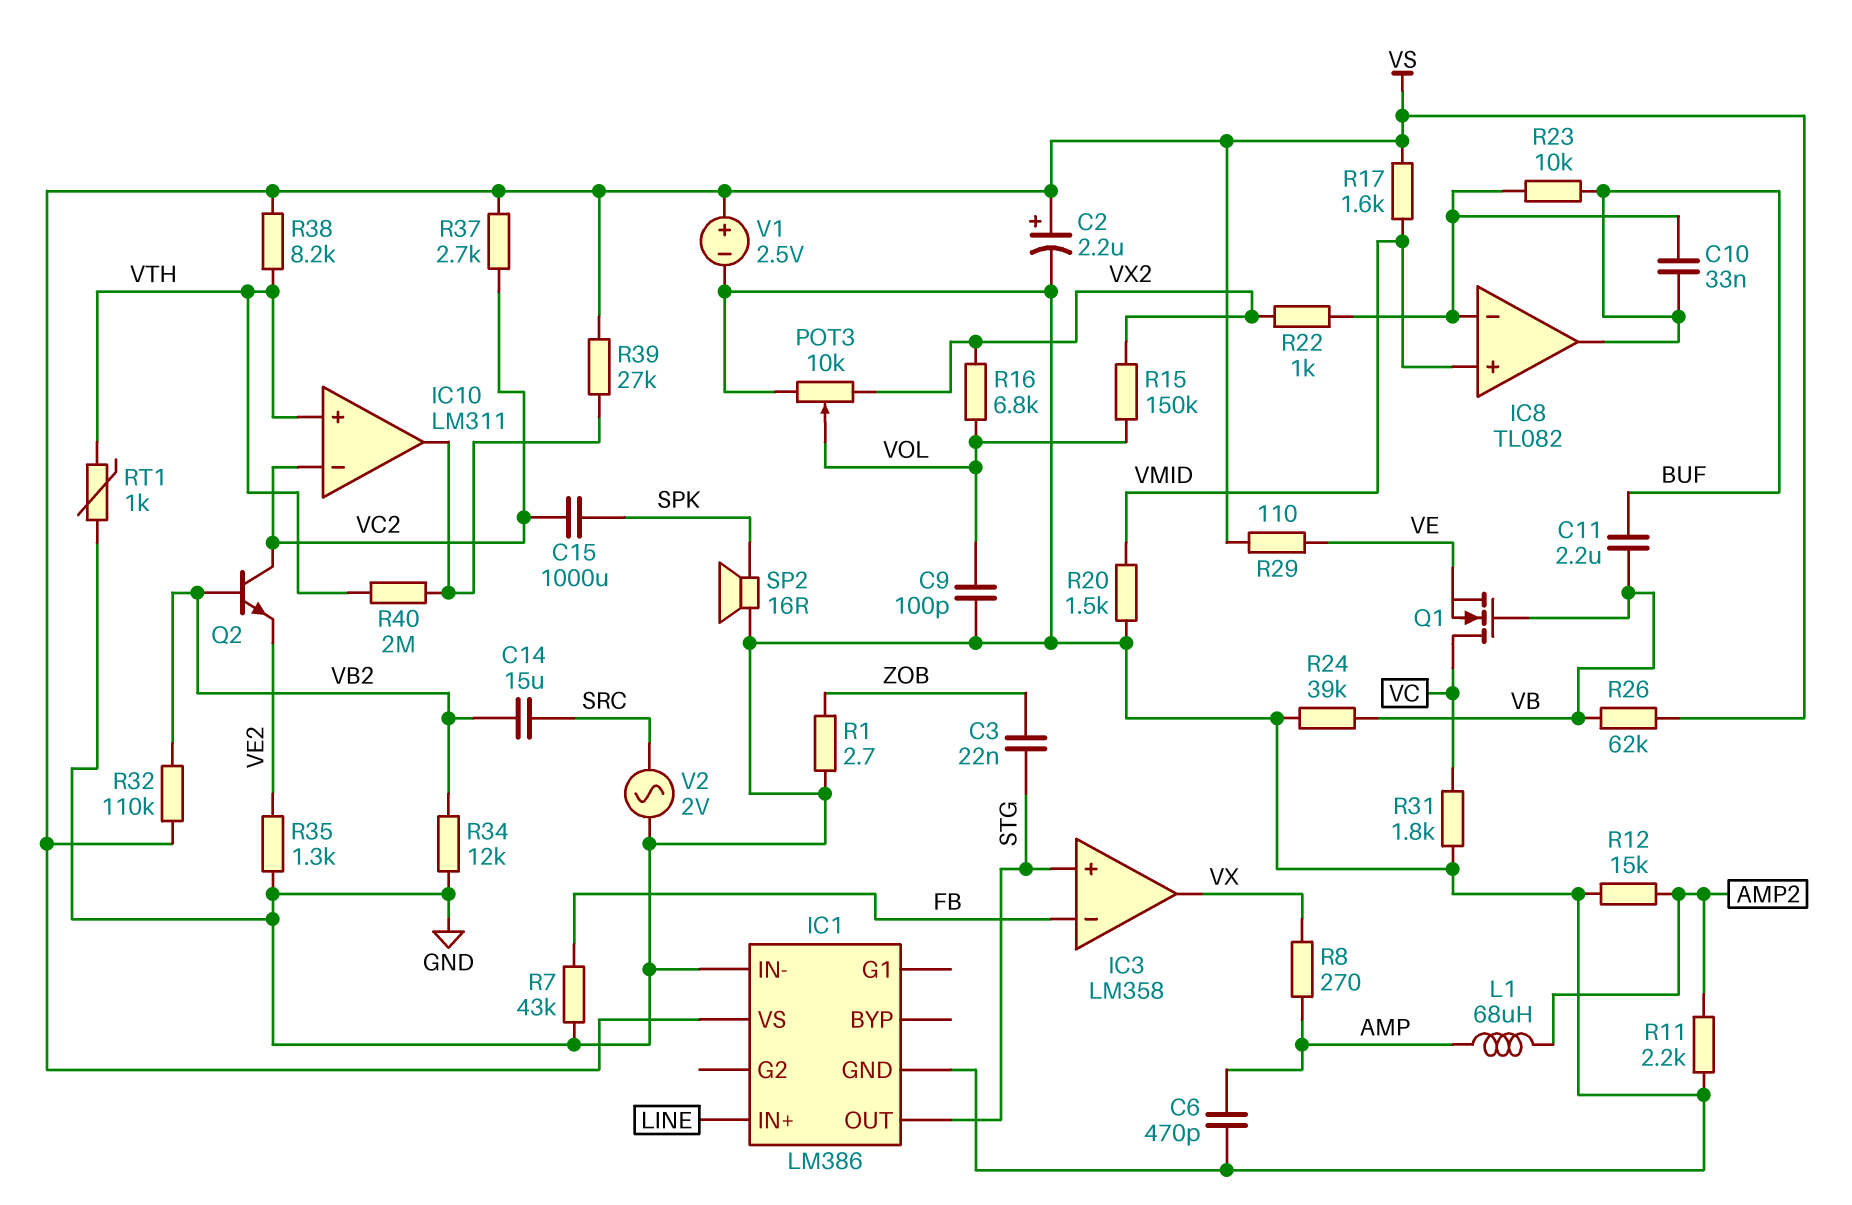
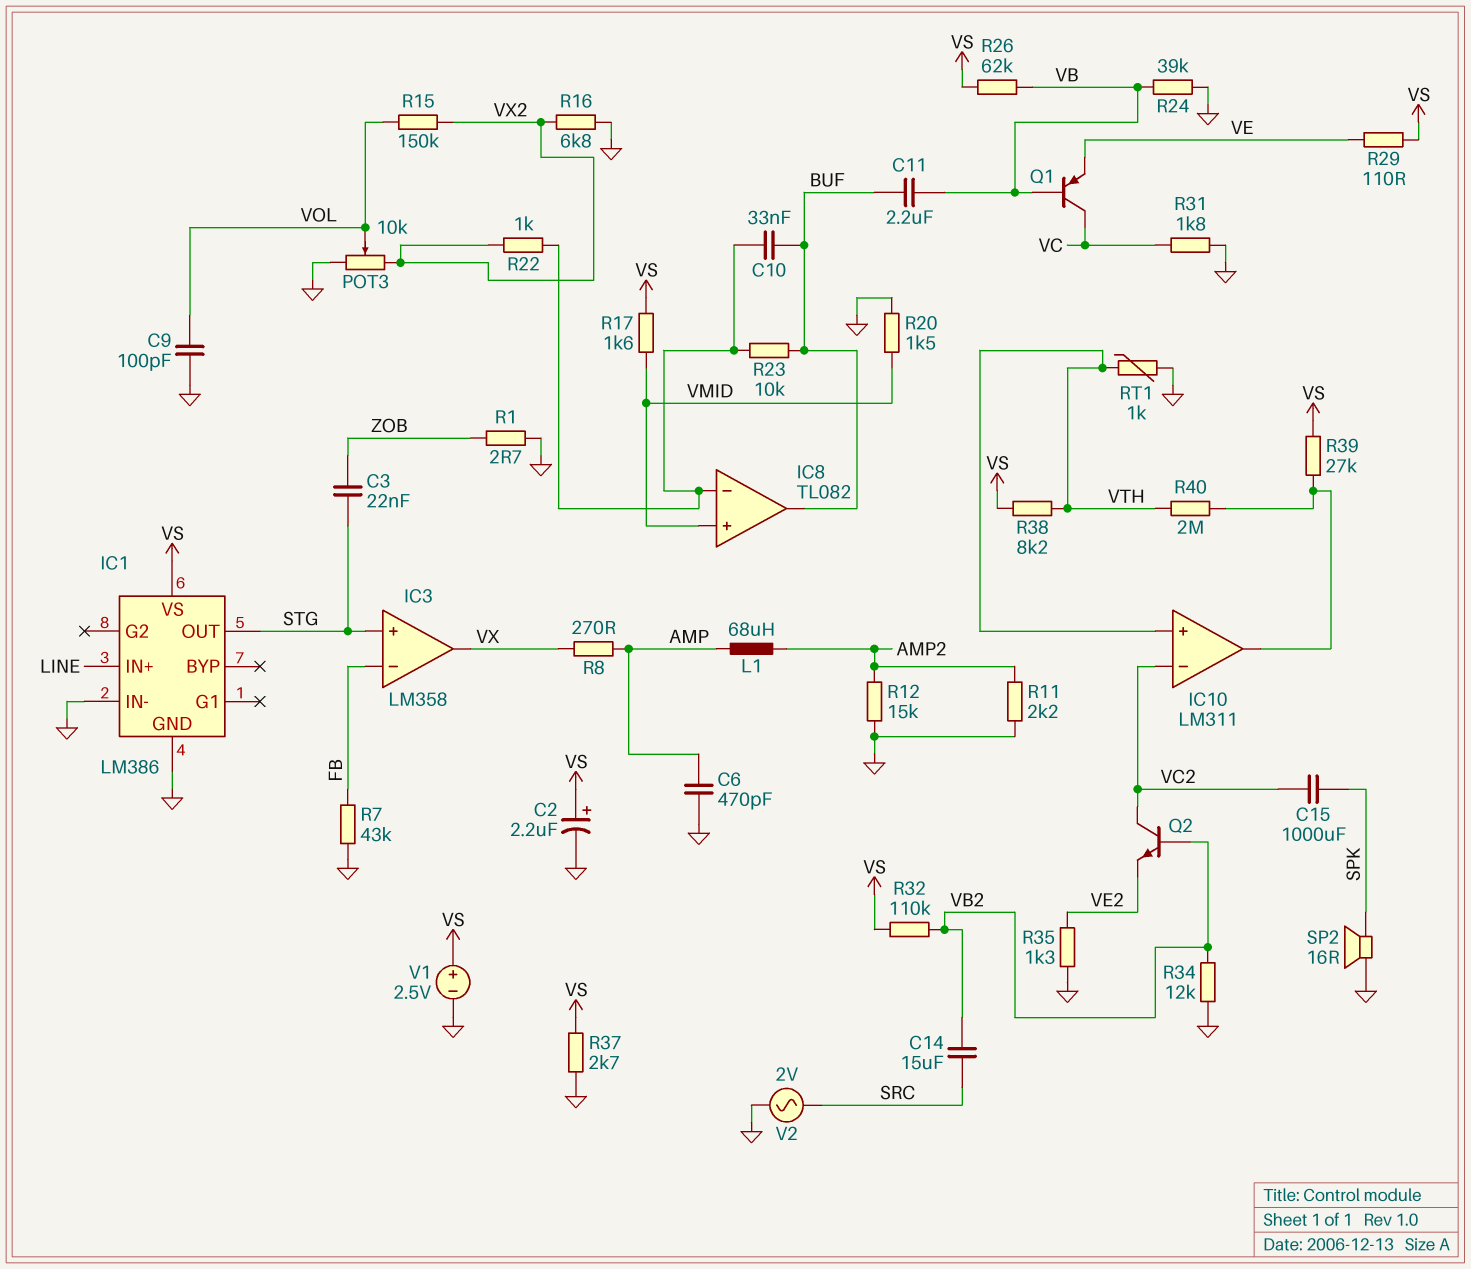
Q1: NMOS (G VB, D VC, S VE) -> PNP (B VB, C VC, E VE)
R16: 6.8k (VOL, VX2) -> 6.8k (GND, VX2)
R37: 2.7k (VC2, VS) -> 2.7k (GND, VS)

